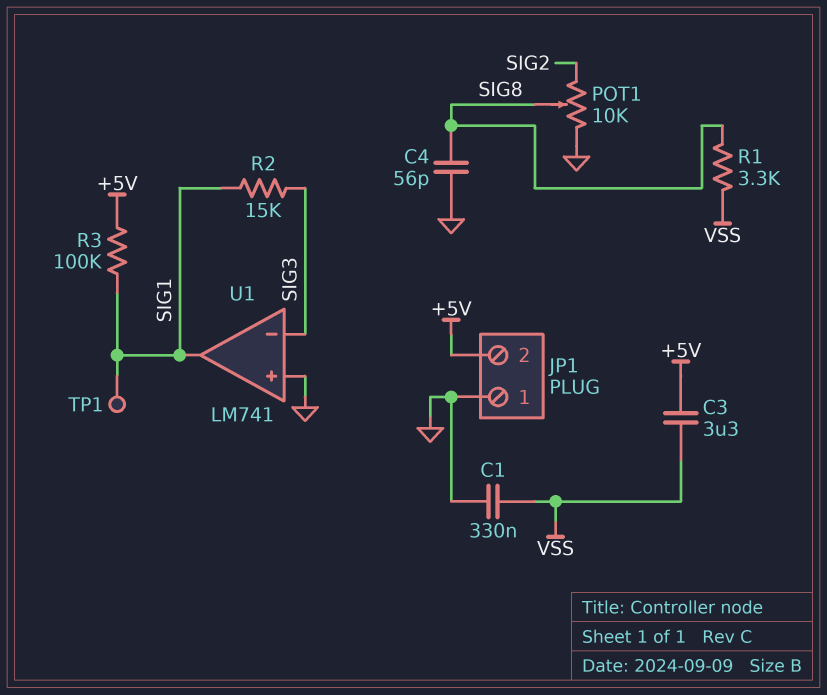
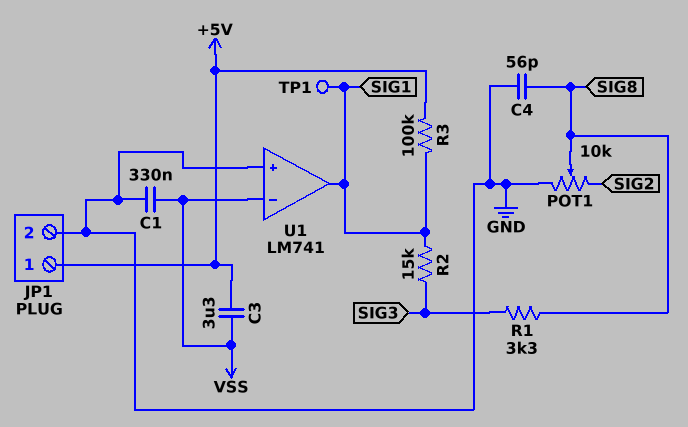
JP1 pin 1: GND -> +5V
JP1 pin 2: +5V -> GND
R1: 3.3k (SIG8, VSS) -> 3.3k (SIG3, SIG8)
U1 pin in-: SIG3 -> VSS

